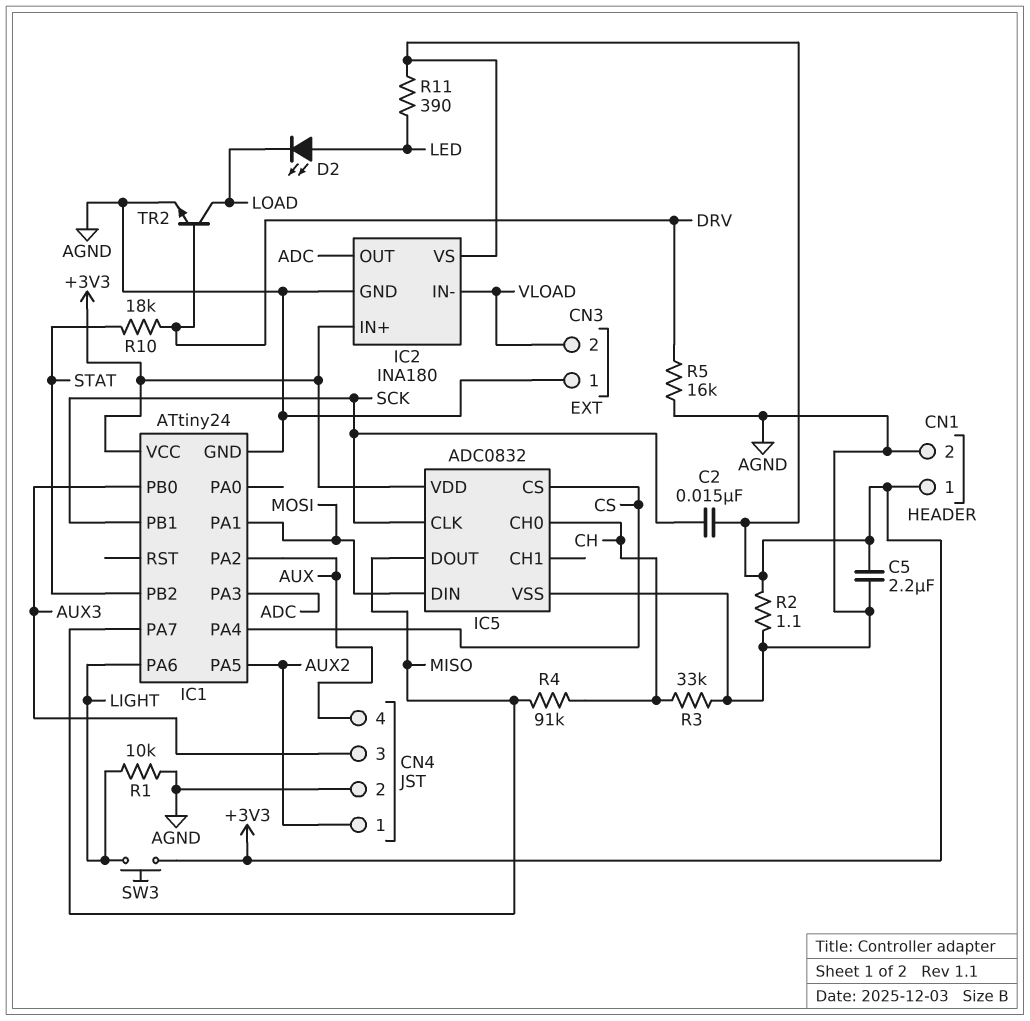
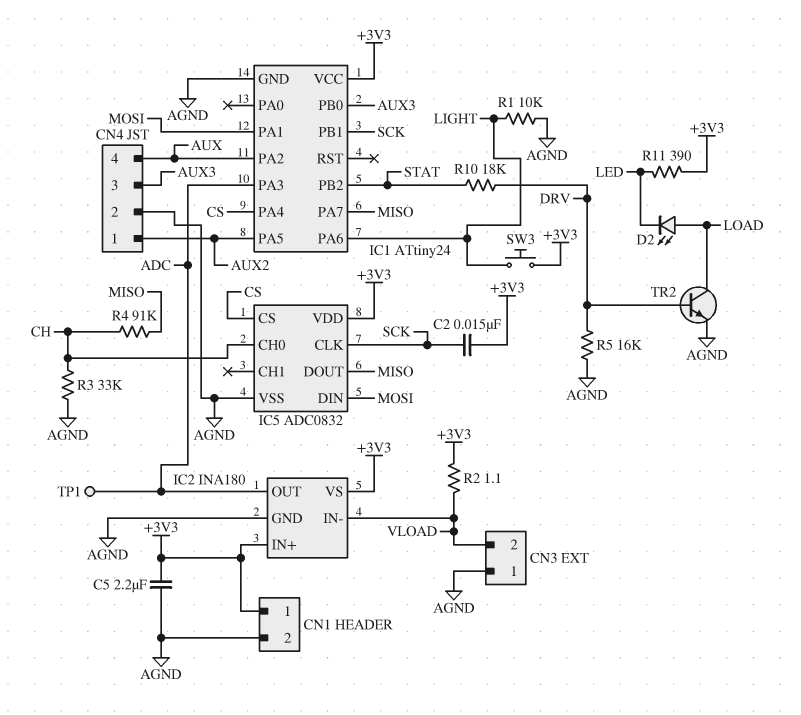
D2: LED (A LED, K LOAD) -> LED (A LOAD, K LED)
R2: 1.1 (+3V3, AGND) -> 1.1 (+3V3, VLOAD)
TP1: none -> test point (ADC)

